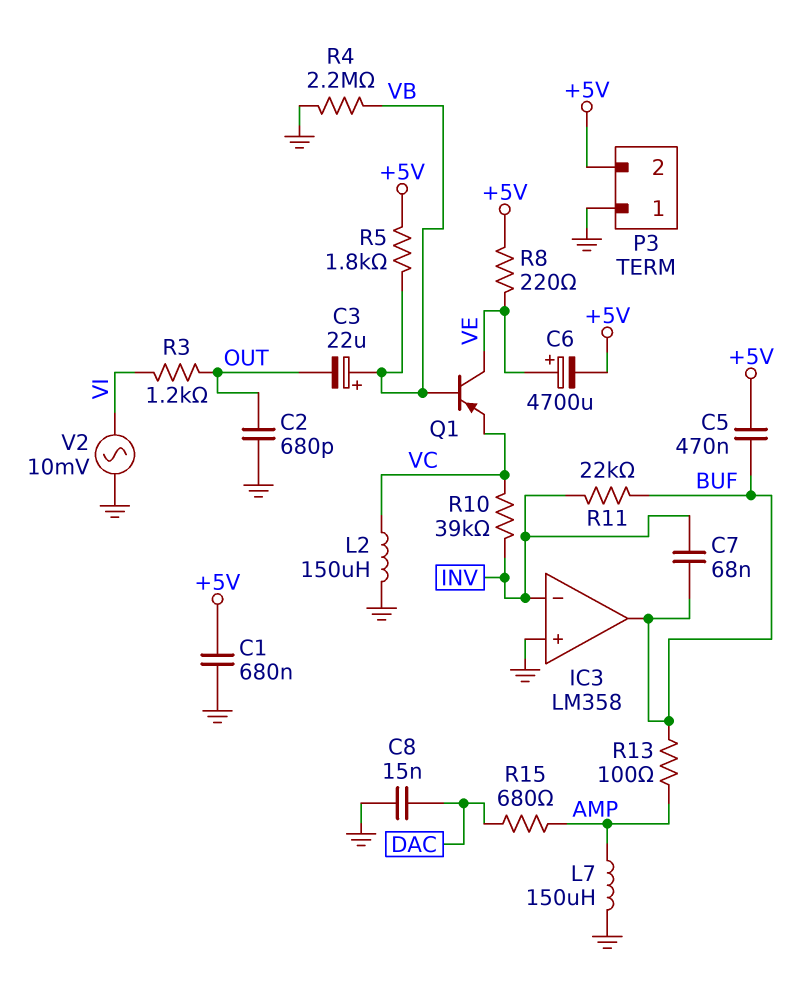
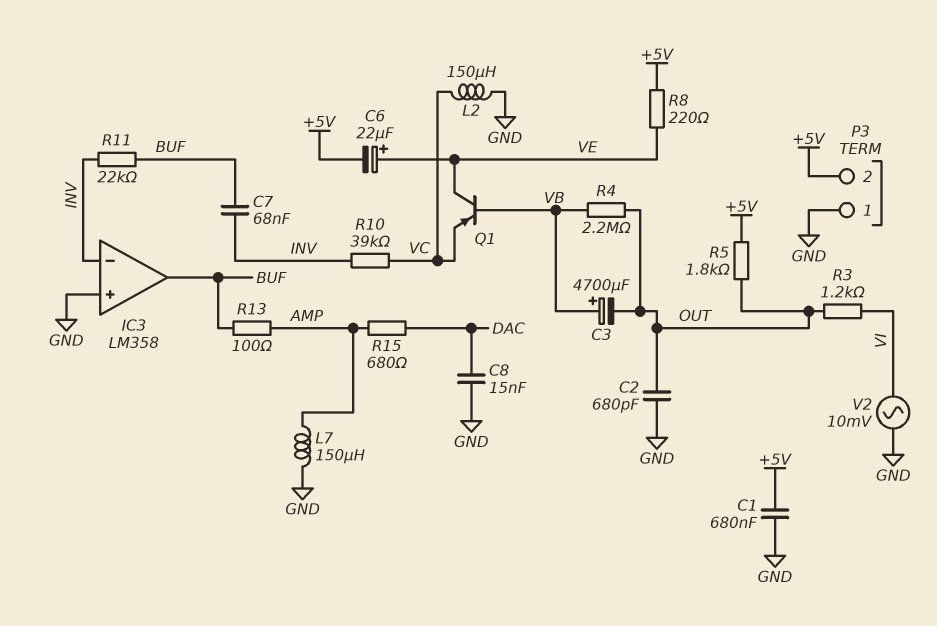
C3: 22uF (plus VB, minus OUT) -> 4700uF (plus VB, minus OUT)
C5: 470nF (+5V, BUF) -> none
C6: 4700uF (plus VE, minus +5V) -> 22uF (plus VE, minus +5V)
R4: 2.2M (GND, VB) -> 2.2M (OUT, VB)
R5: 1.8k (+5V, VB) -> 1.8k (+5V, OUT)

